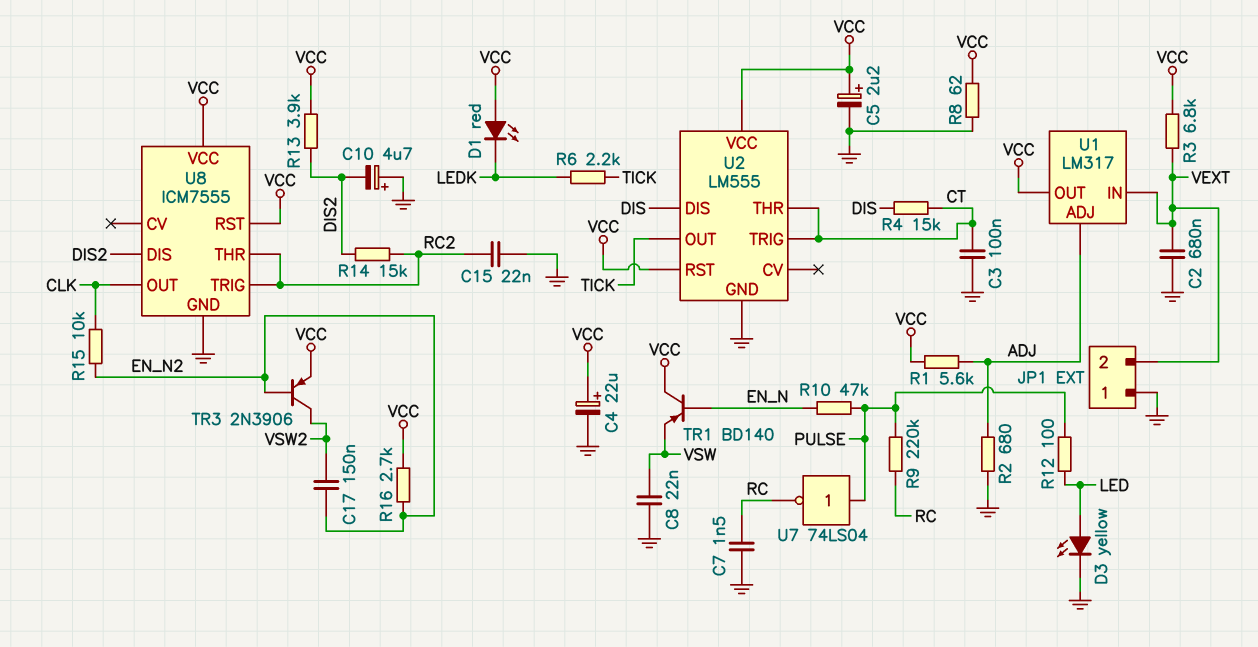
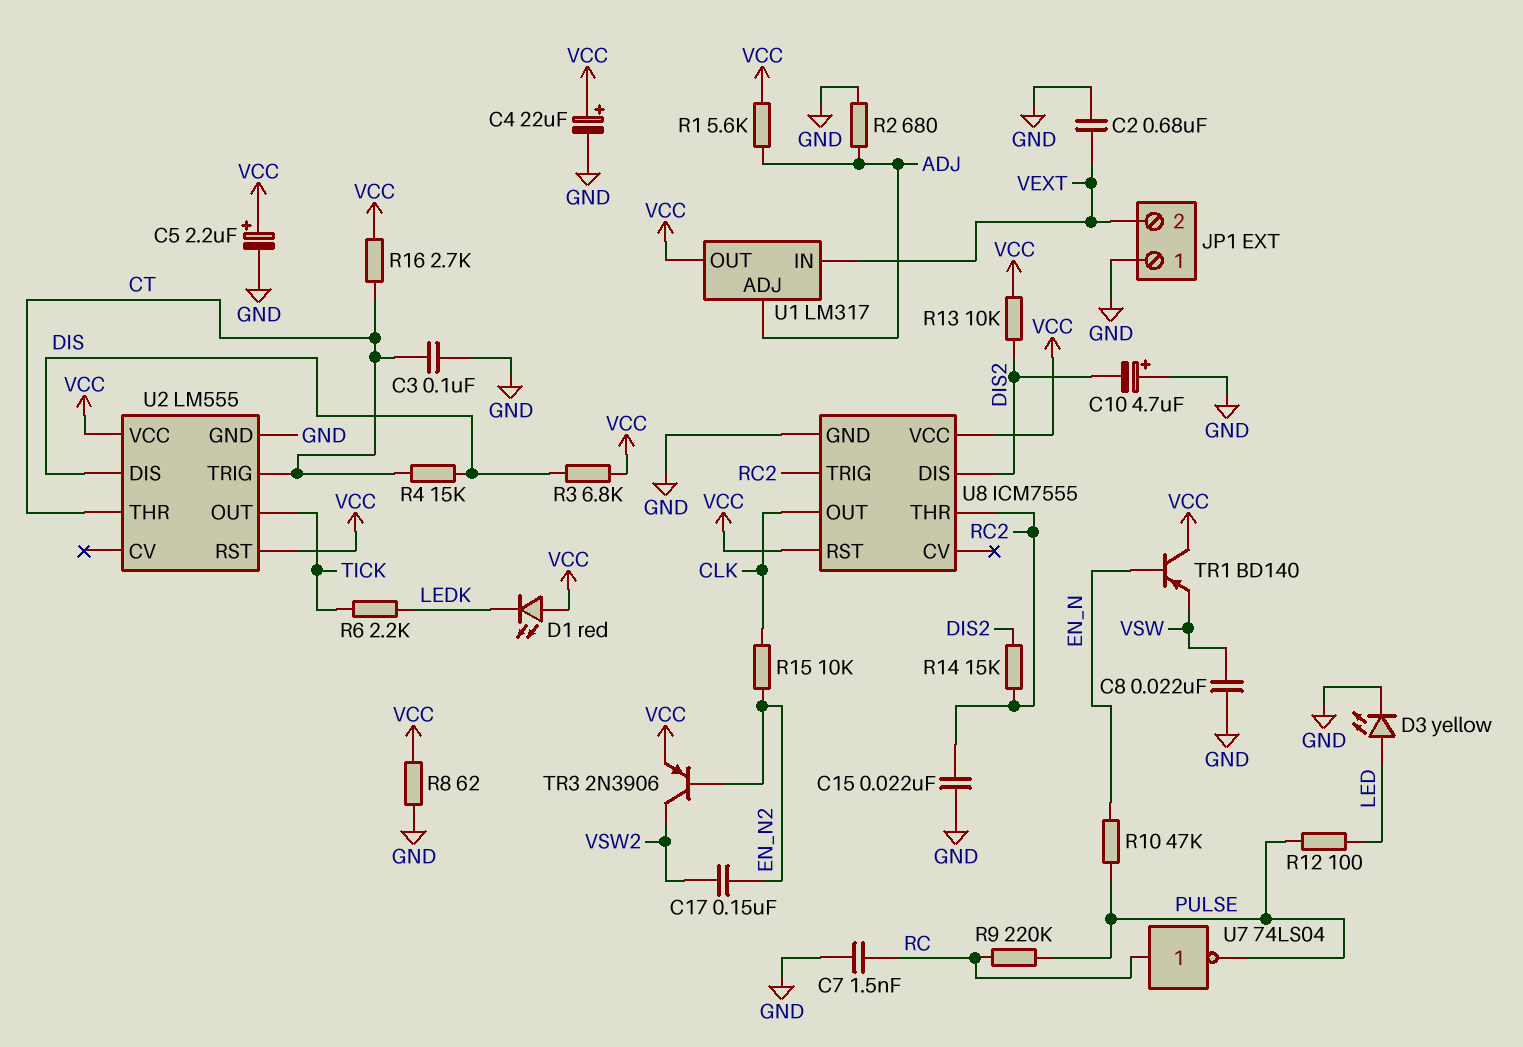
R3: 6.8k (VCC, VEXT) -> 6.8k (DIS, VCC)
R13: 3.9k (DIS2, VCC) -> 10k (DIS2, VCC)
R16: 2.7k (EN_N2, VCC) -> 2.7k (CT, VCC)
U7: NOT 74LS04 (in PULSE, out RC) -> NOT 74LS04 (in RC, out PULSE)

